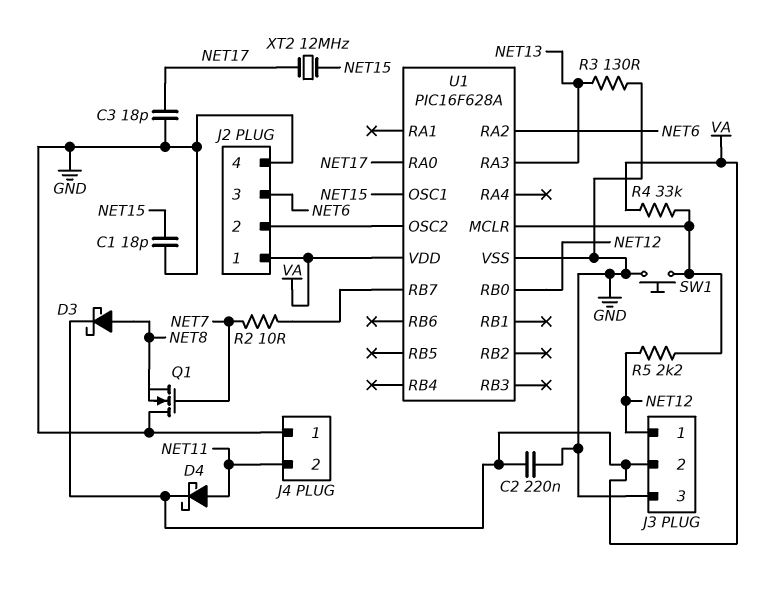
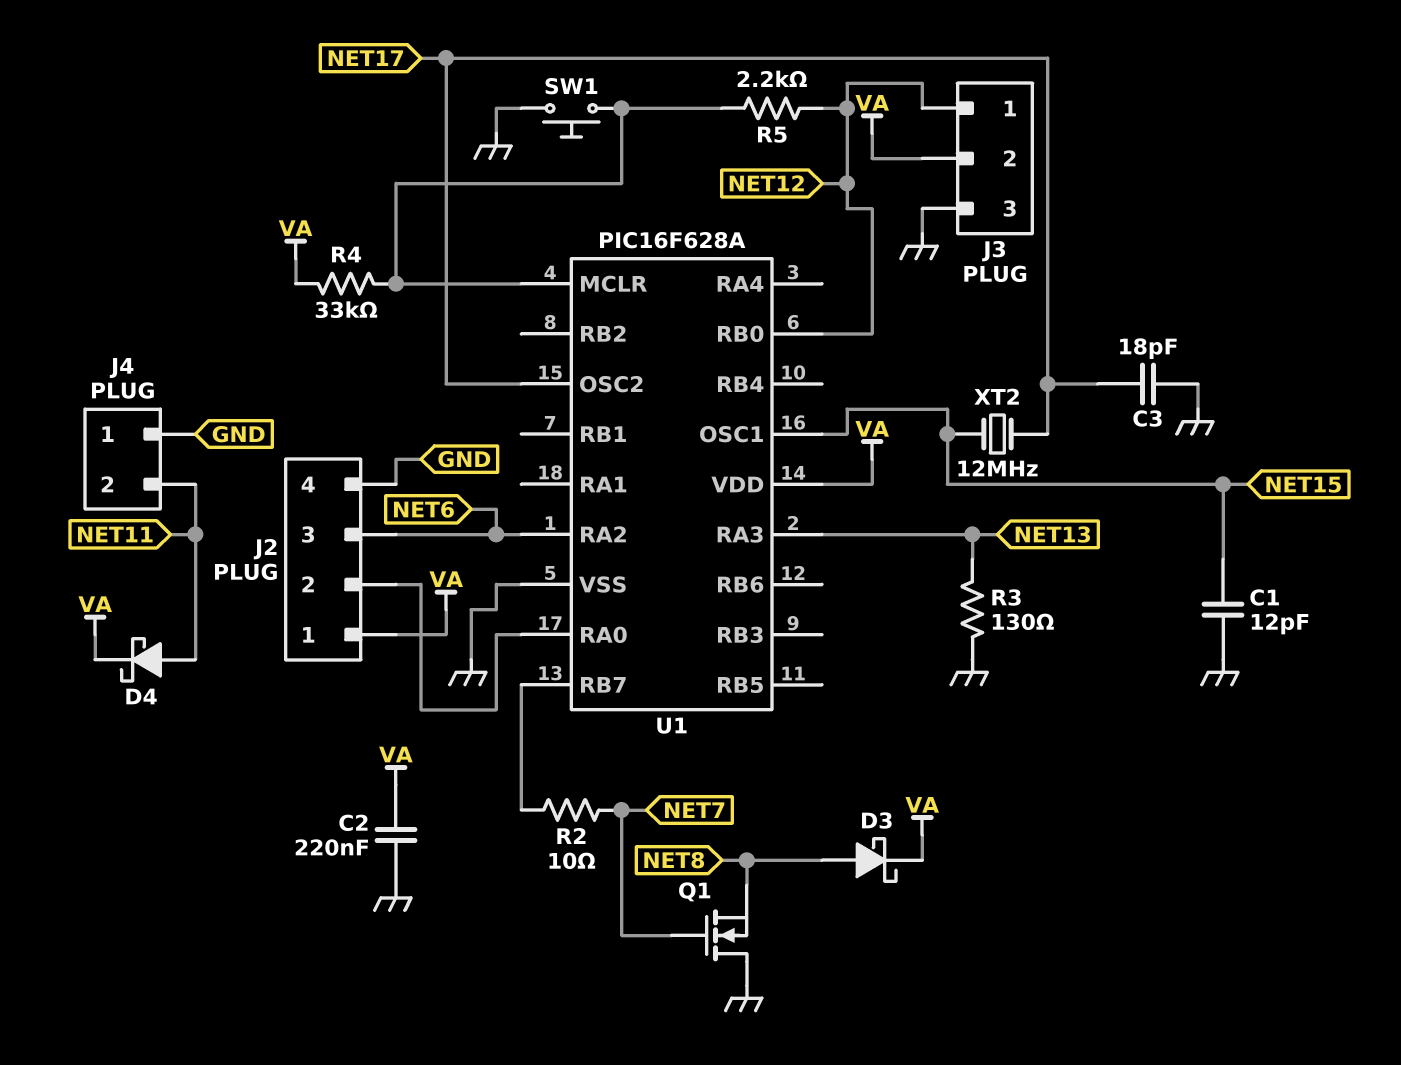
C1: 18pF (GND, NET15) -> 12pF (GND, NET15)
U1 pin OSC2: J2/2 -> NET17
U1 pin RA0: NET17 -> J2/2

